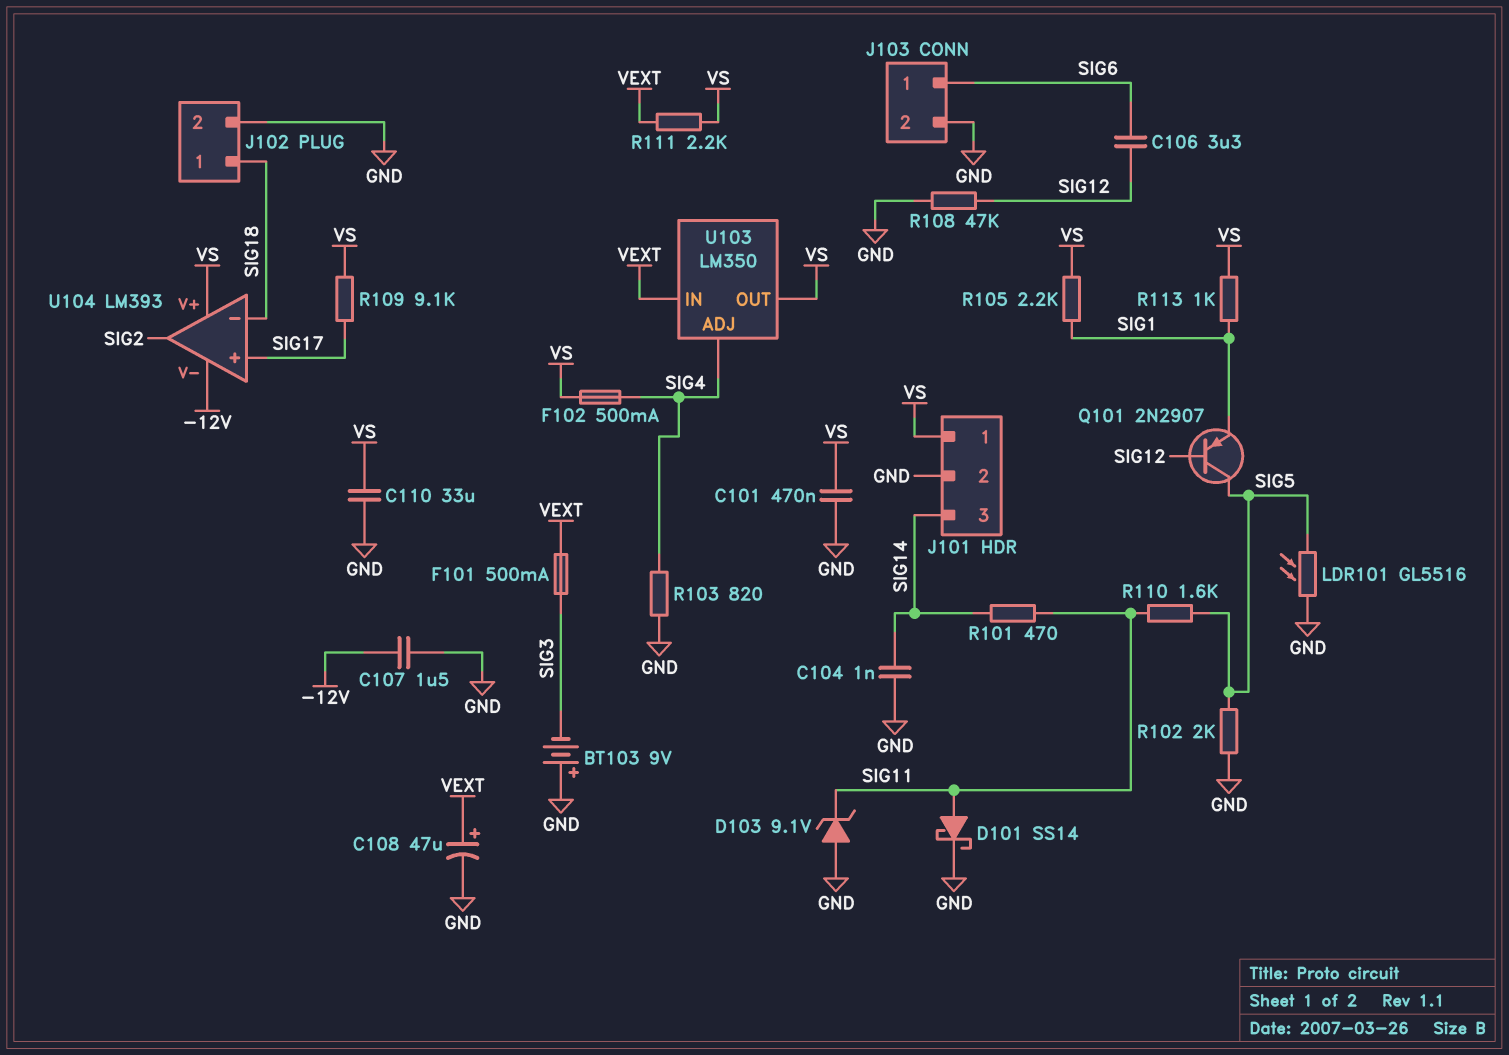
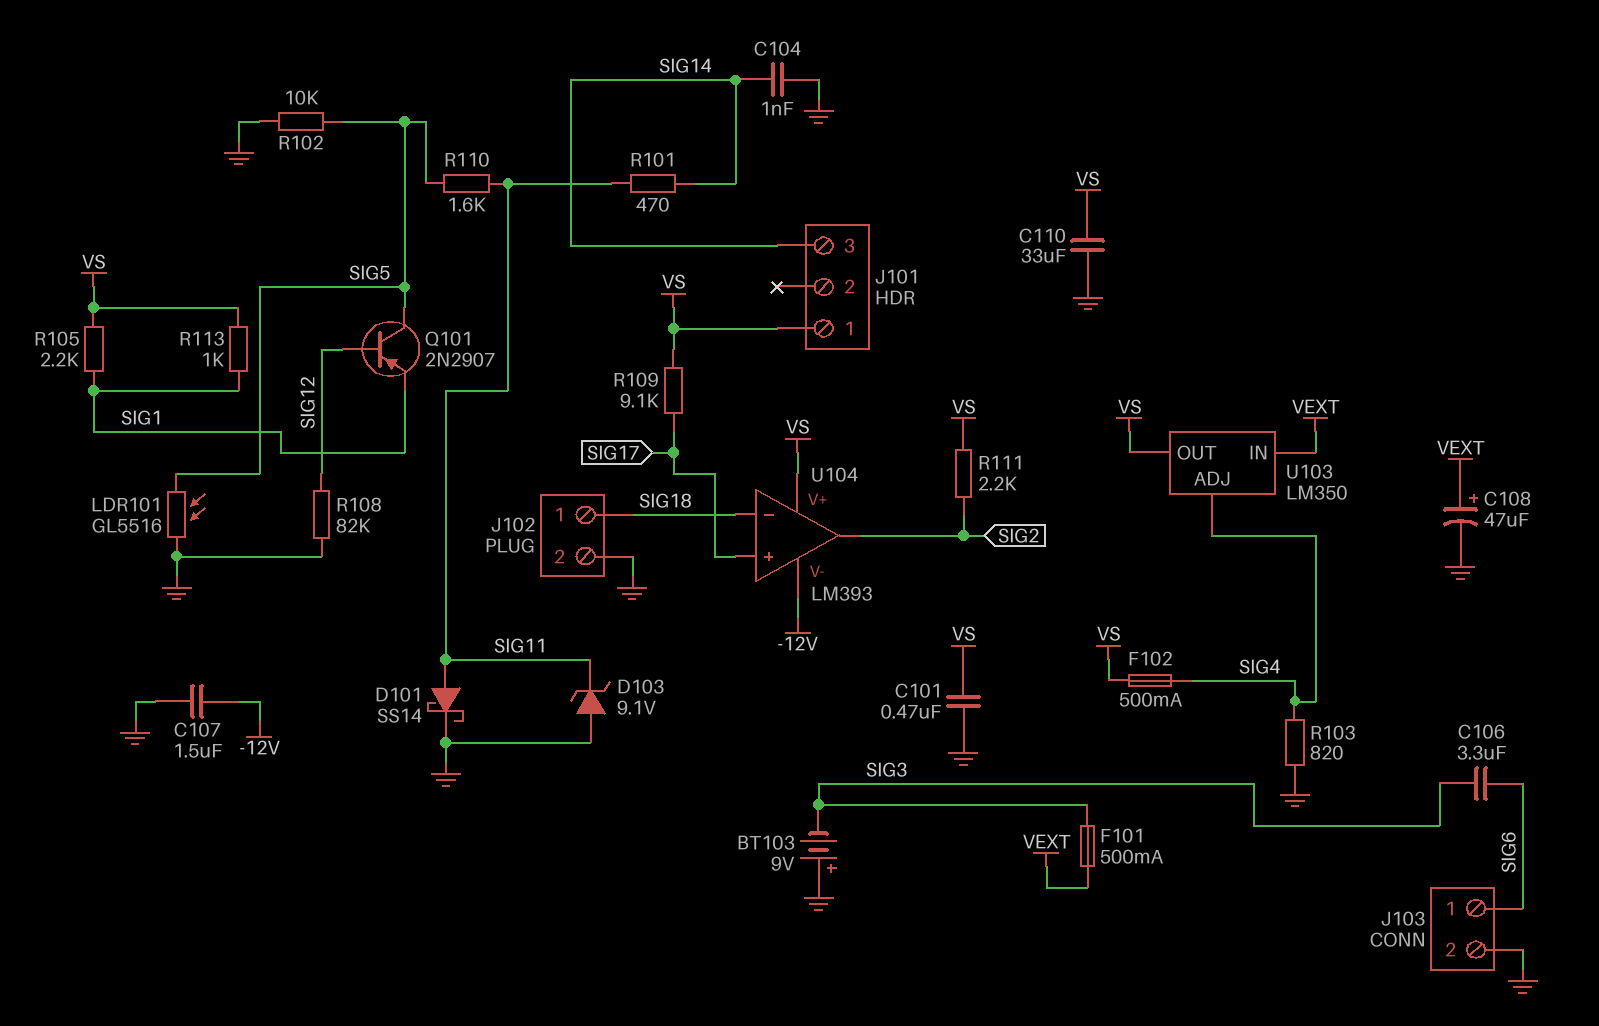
C106: 3.3uF (SIG6, SIG12) -> 3.3uF (SIG3, SIG6)
J101 pin 2: GND -> none
R102: 2k (GND, SIG5) -> 10k (GND, SIG5)
R108: 47k (GND, SIG12) -> 82k (GND, SIG12)
R111: 2.2k (VEXT, VS) -> 2.2k (SIG2, VS)

